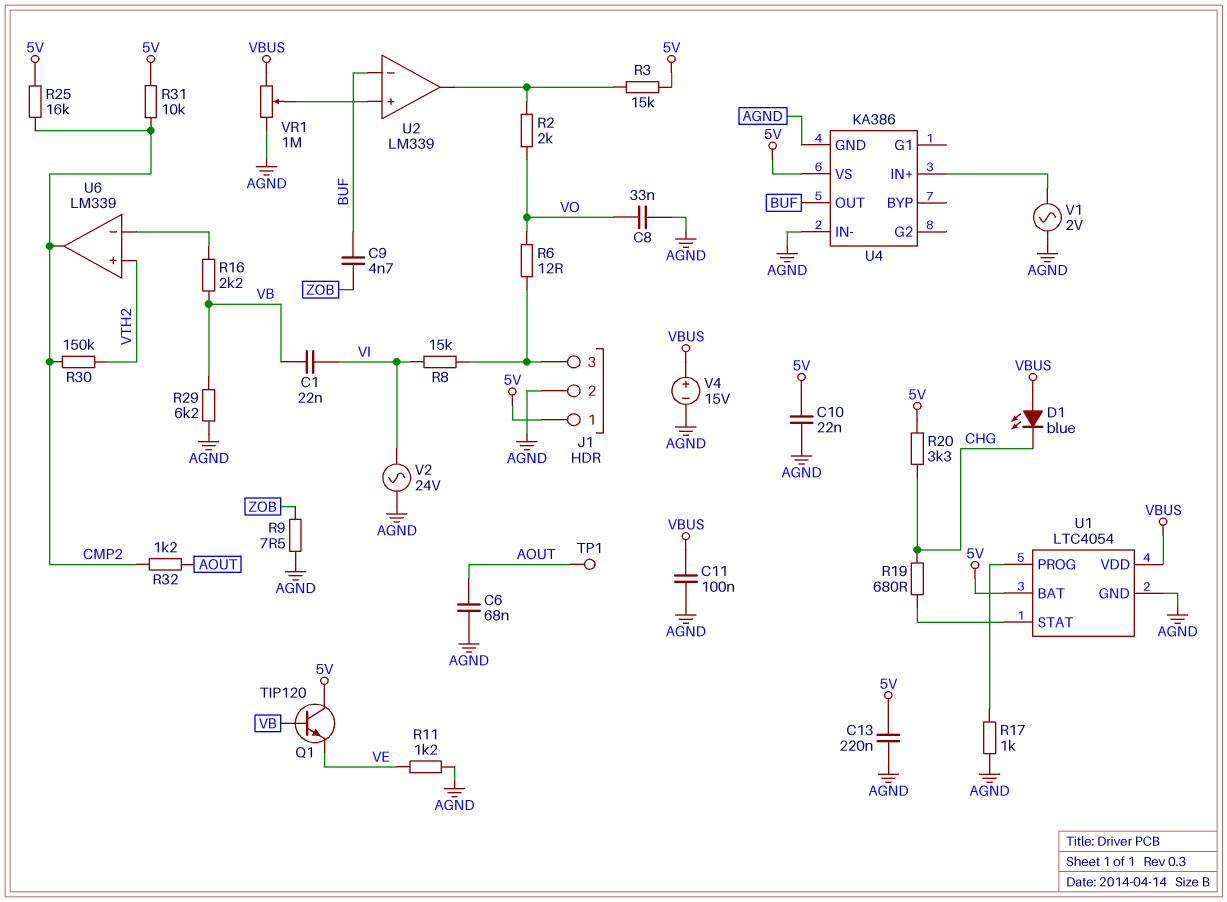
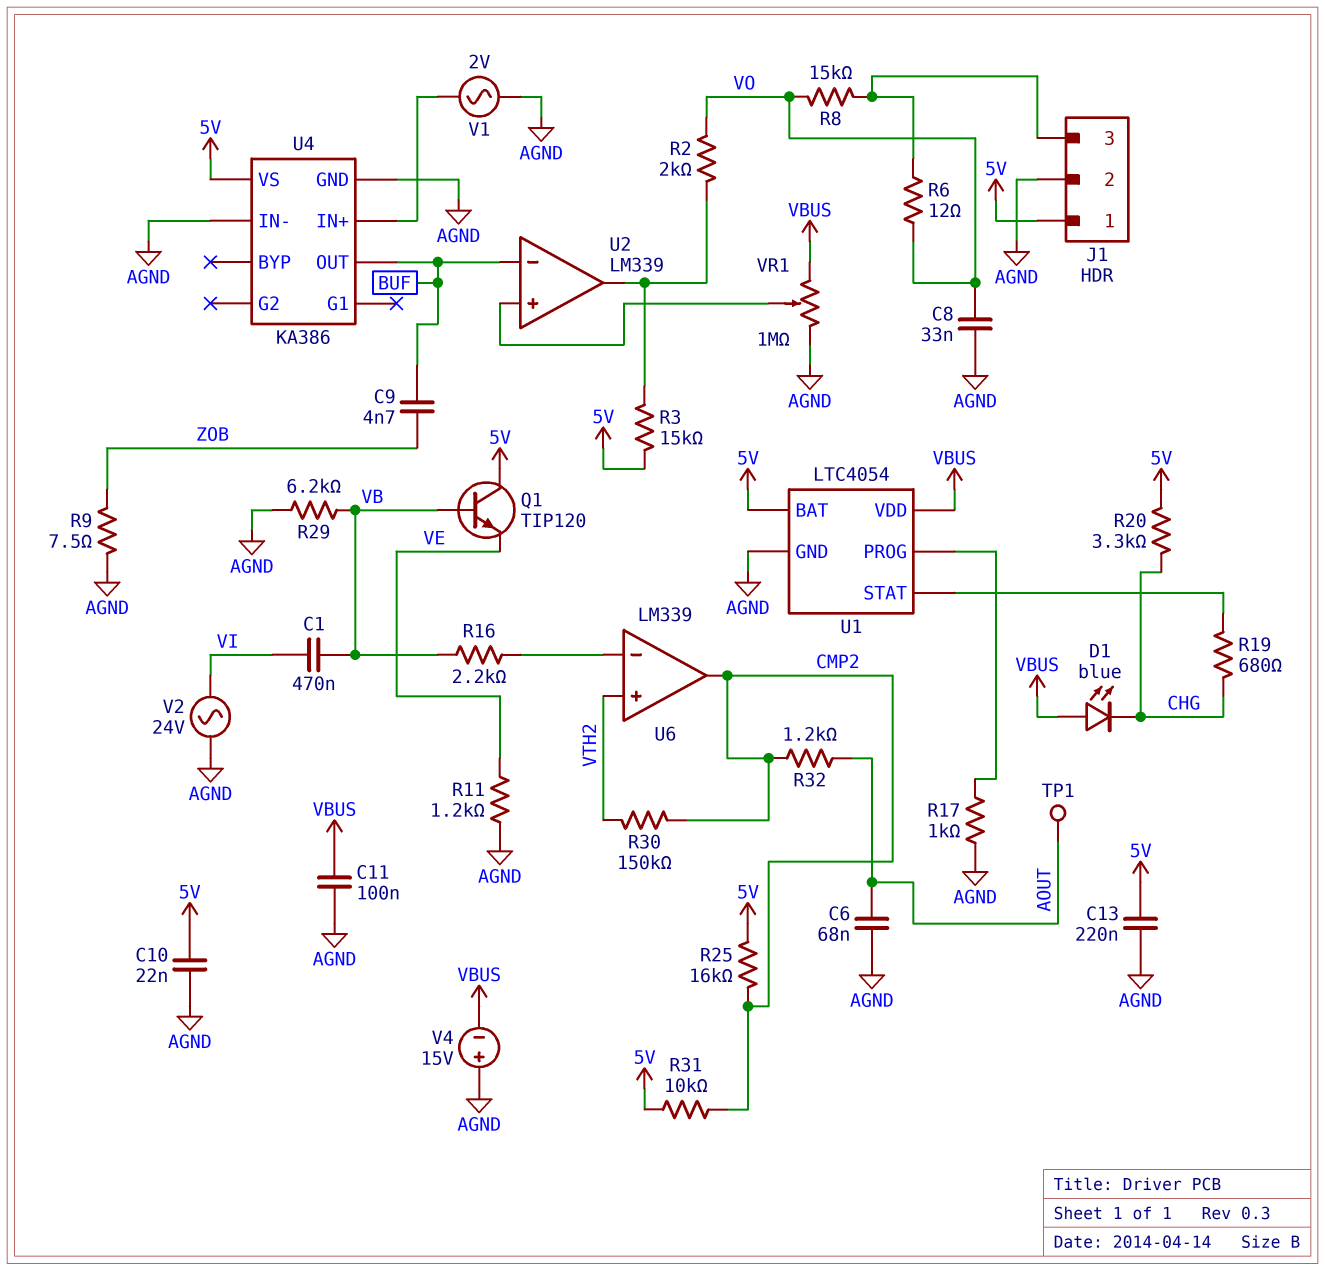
C1: 22nF (VB, VI) -> 470nF (VB, VI)
R8: 15k (J1/3, VI) -> 15k (J1/3, VO)
V4: 15V (plus VBUS, minus AGND) -> 15V (plus AGND, minus VBUS)

